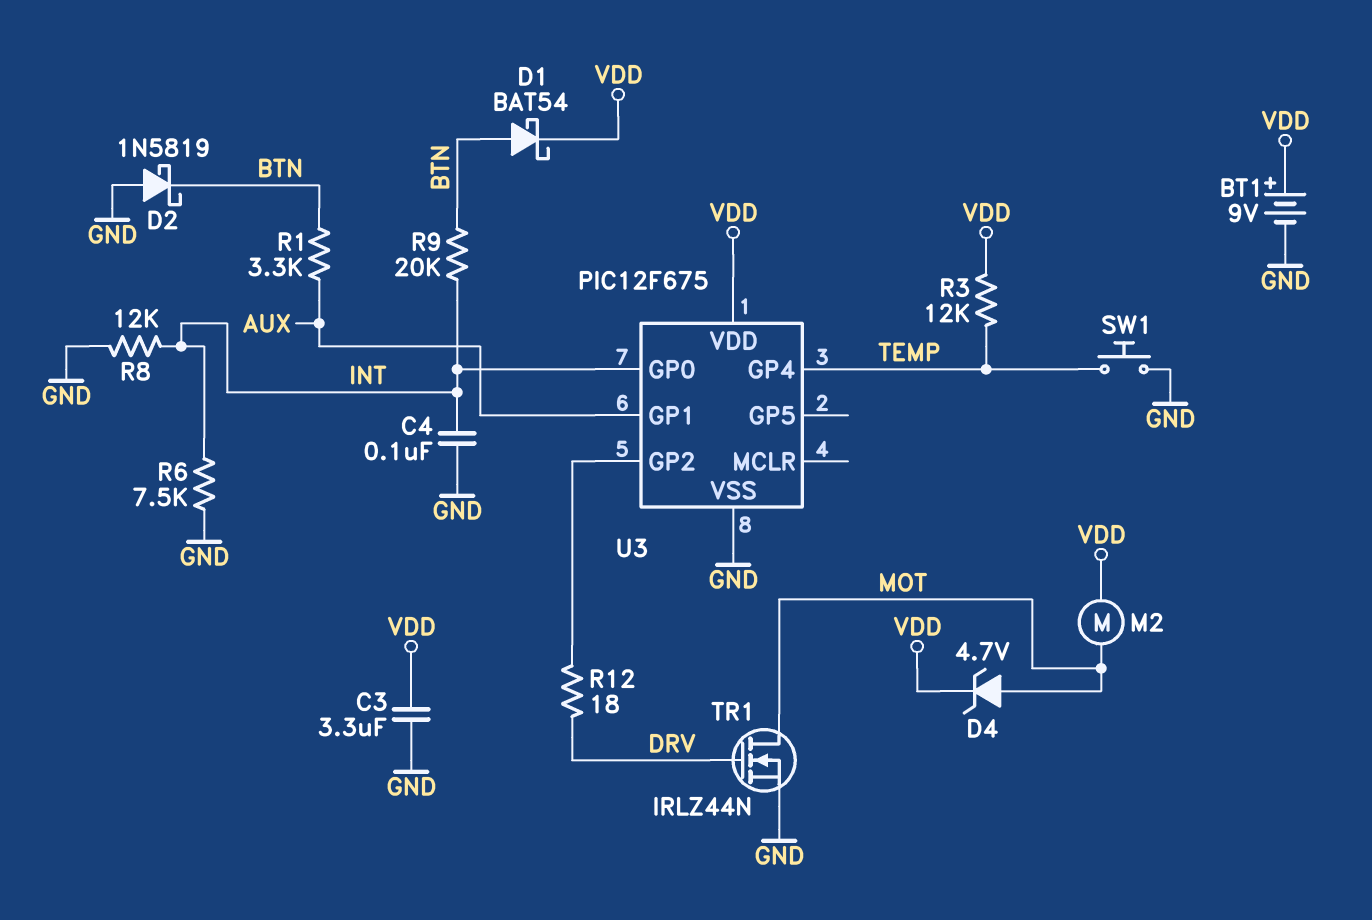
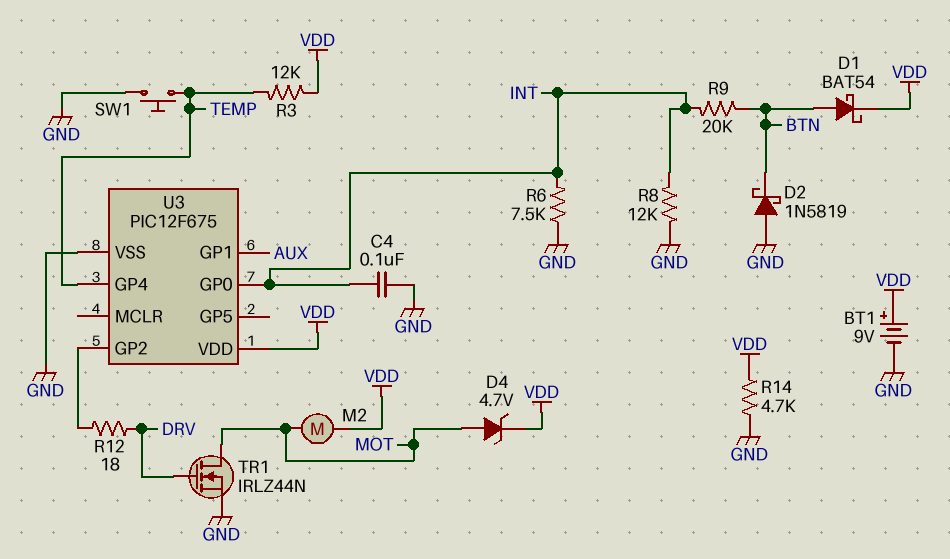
C3: 3.3uF (GND, VDD) -> none
R1: 3.3k (AUX, BTN) -> none
R14: none -> 4.7k (GND, VDD)

